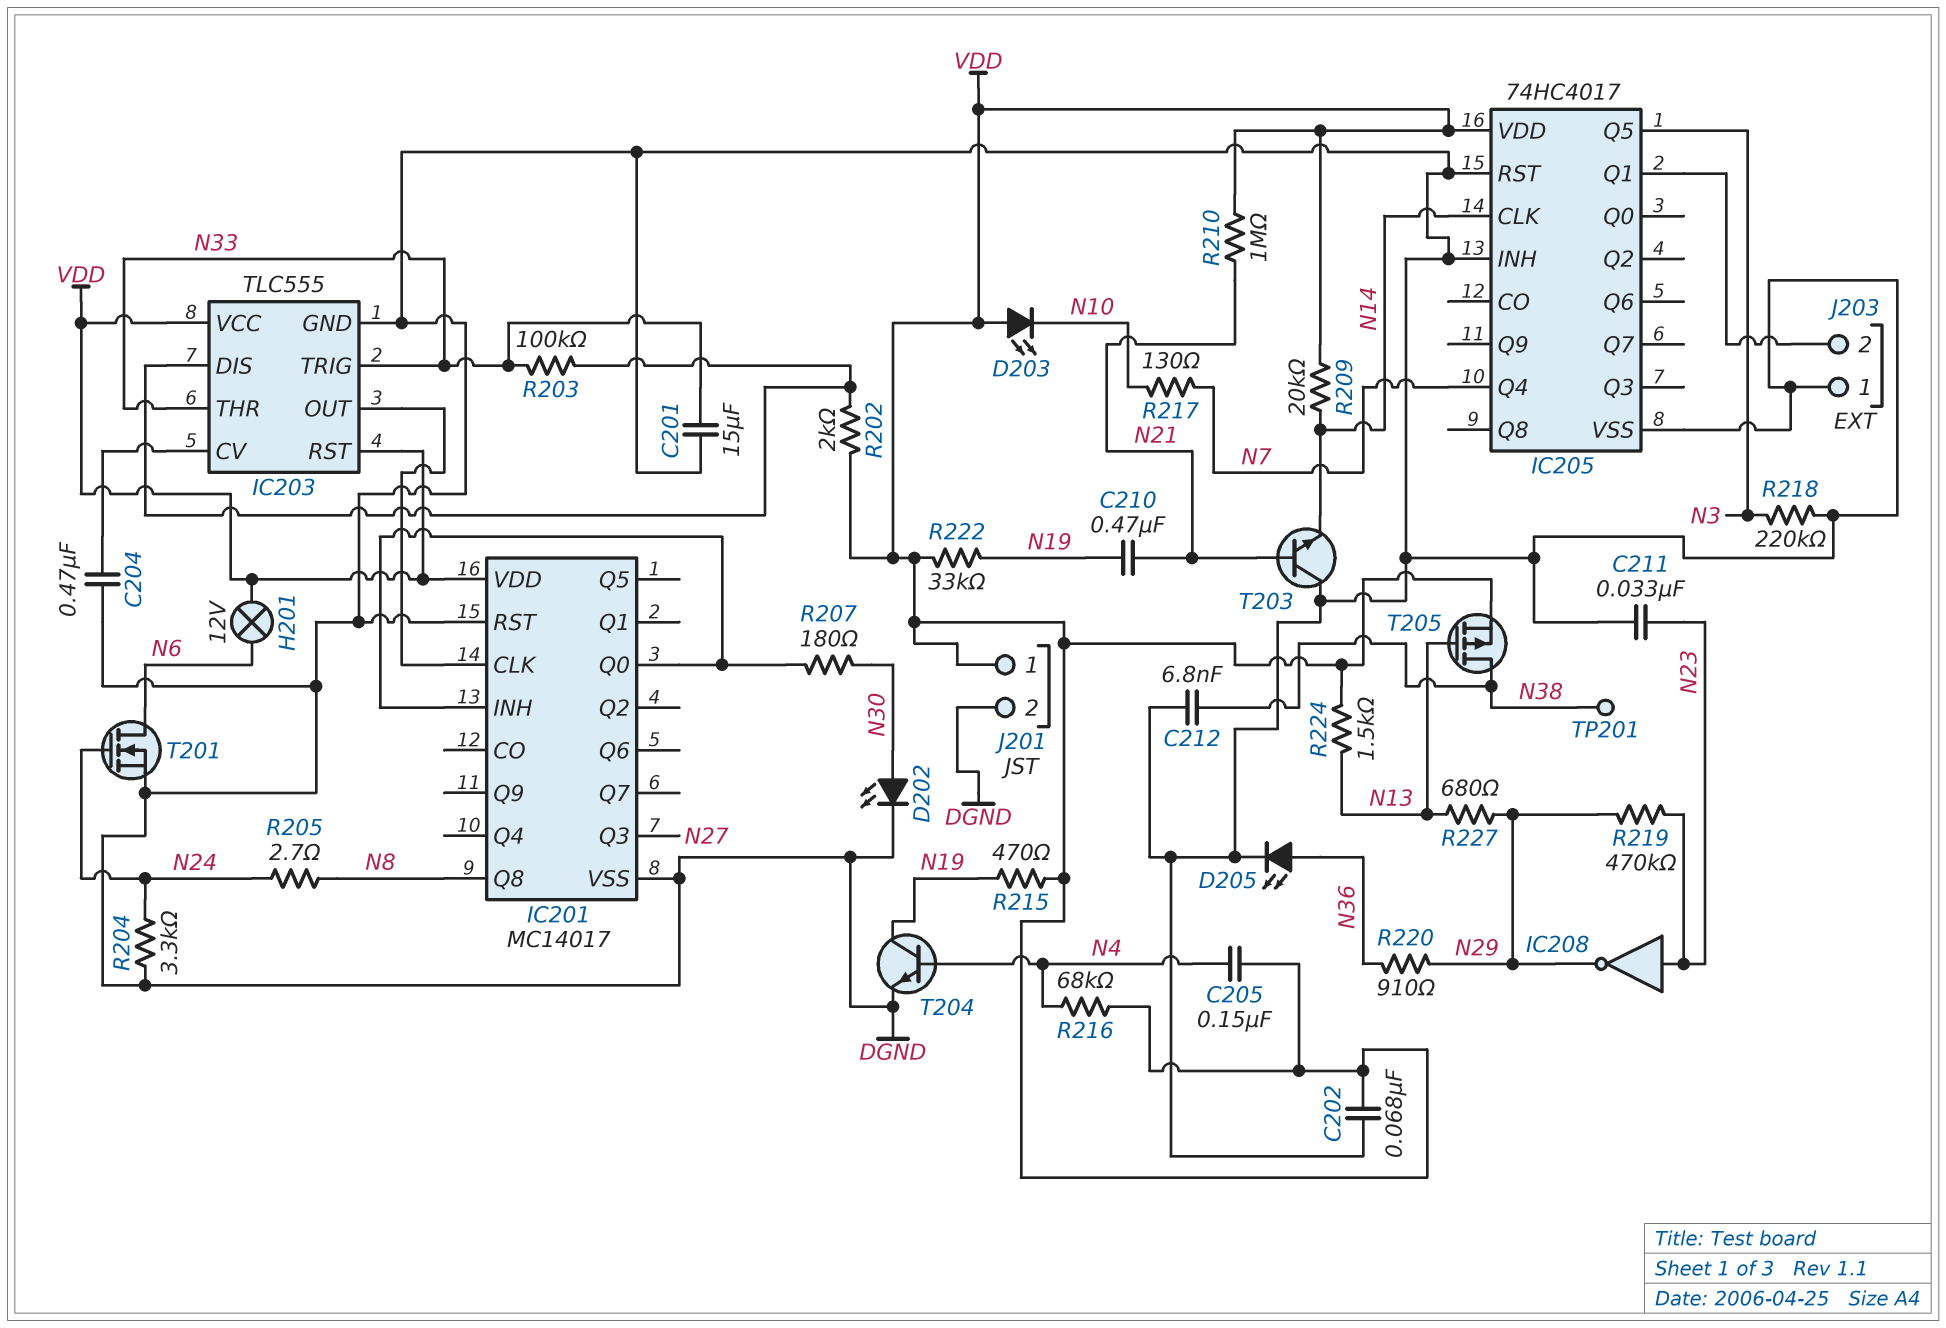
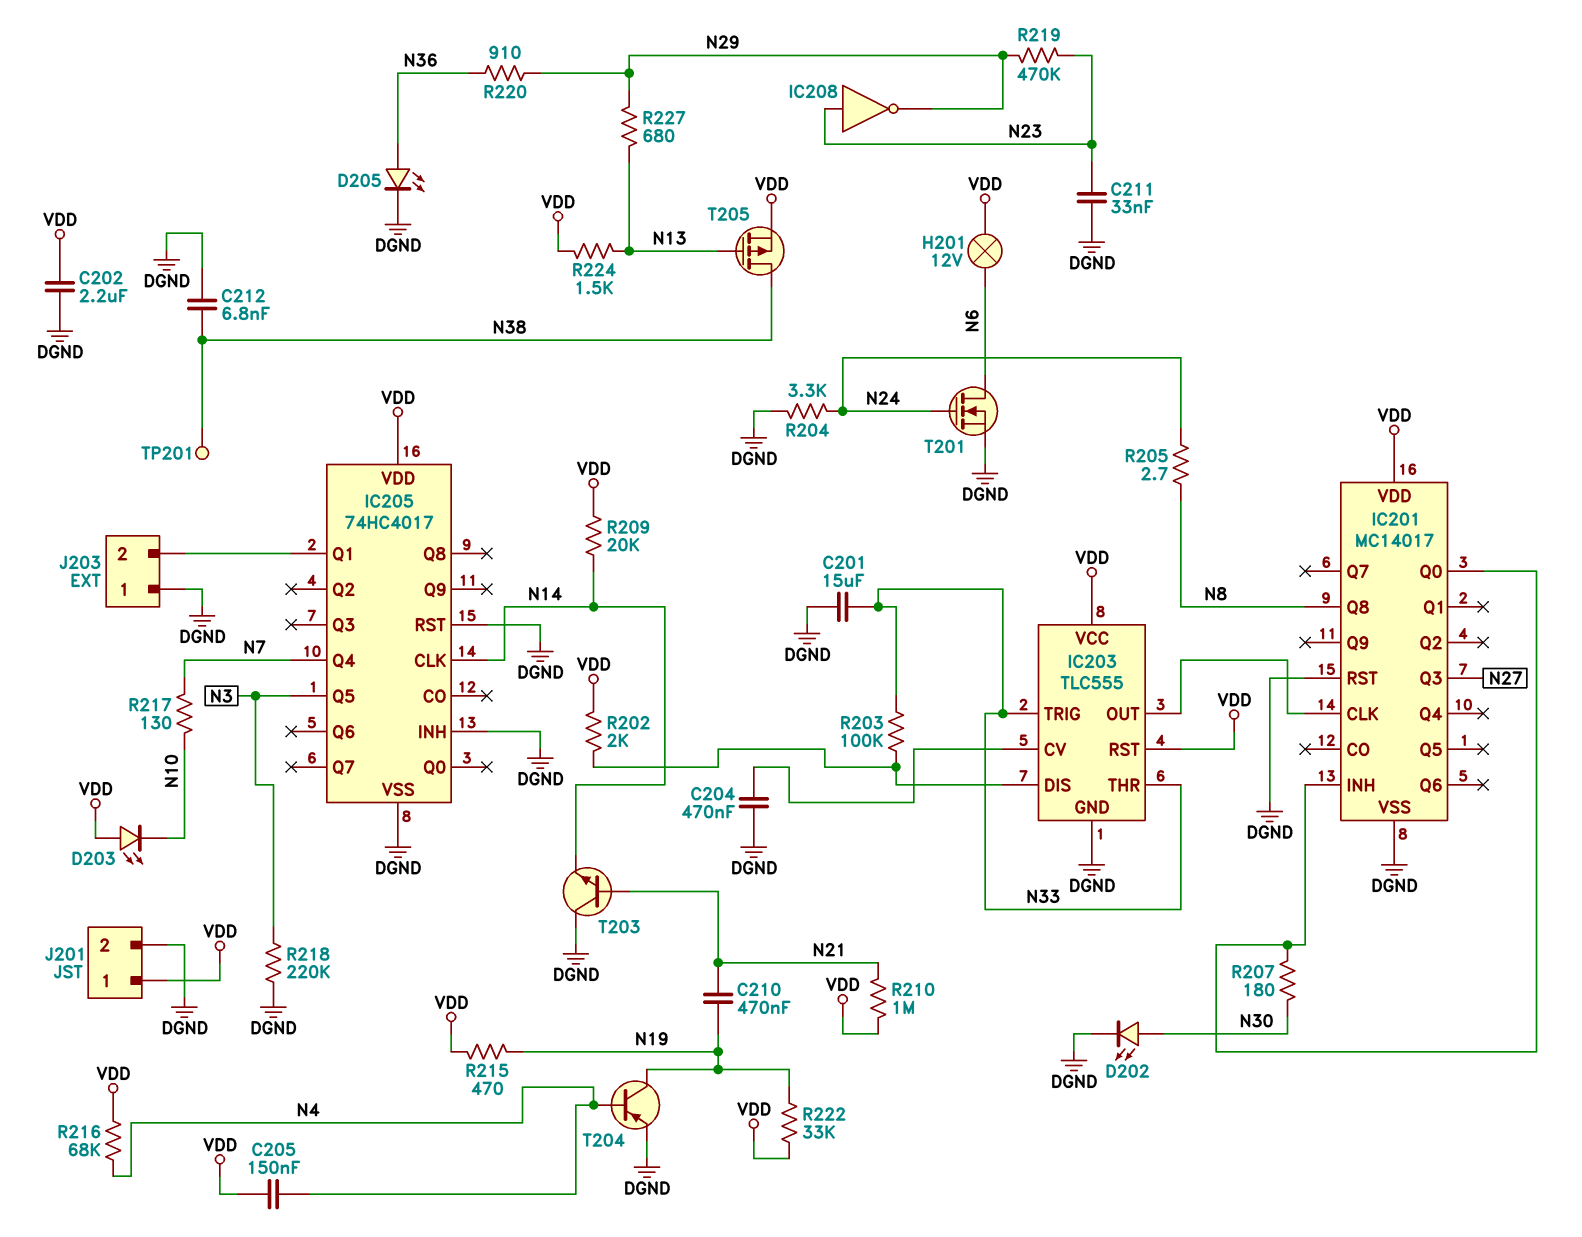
C202: 68nF (DGND, VDD) -> 2.2uF (DGND, VDD)
T204: NPN (B N4, C N19, E DGND) -> PNP (B N4, C N19, E DGND)

